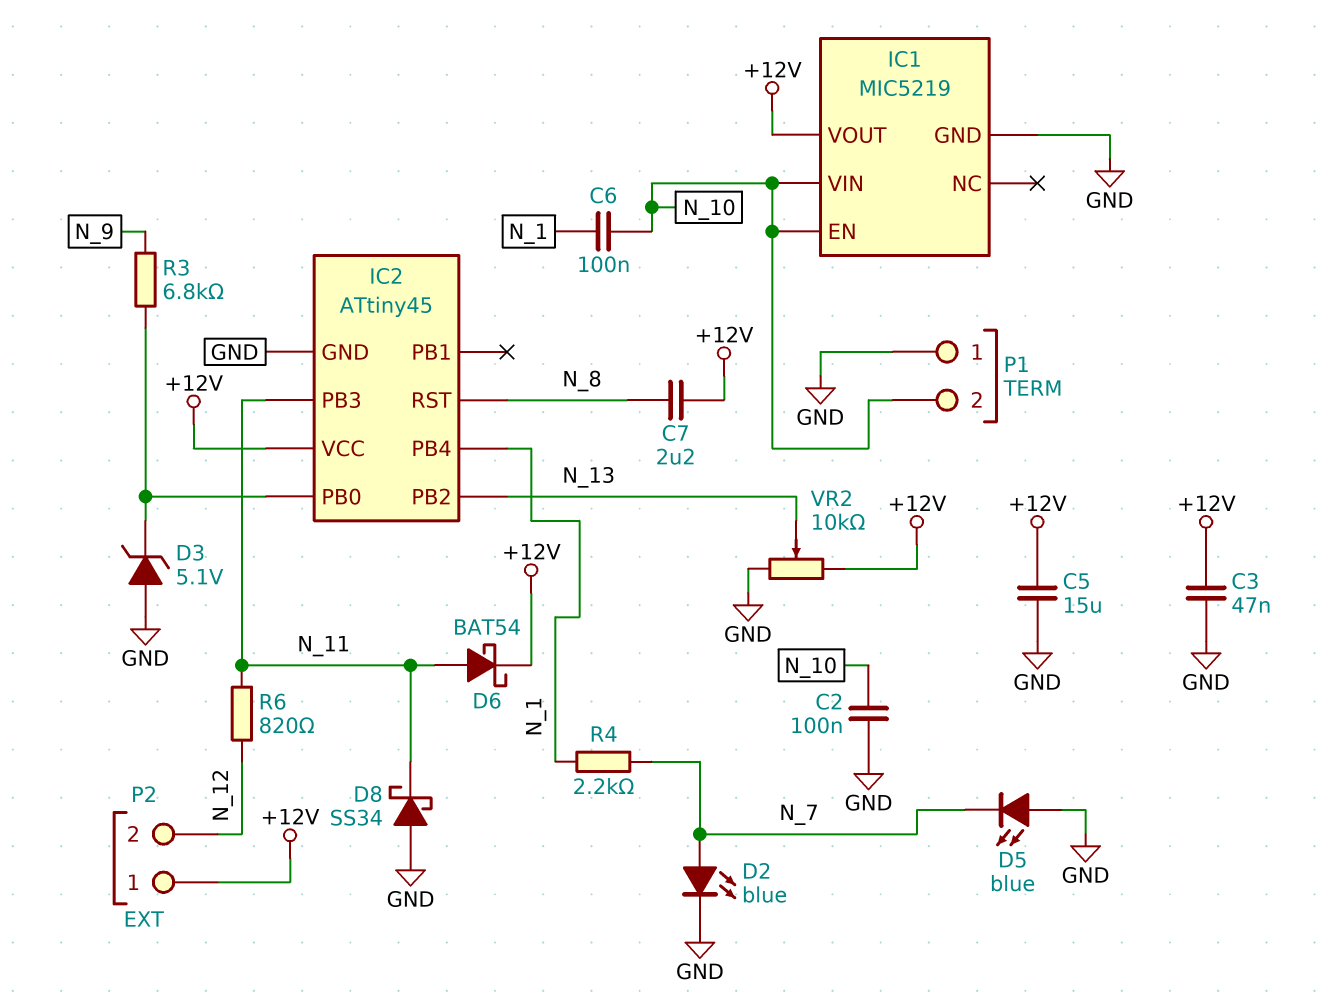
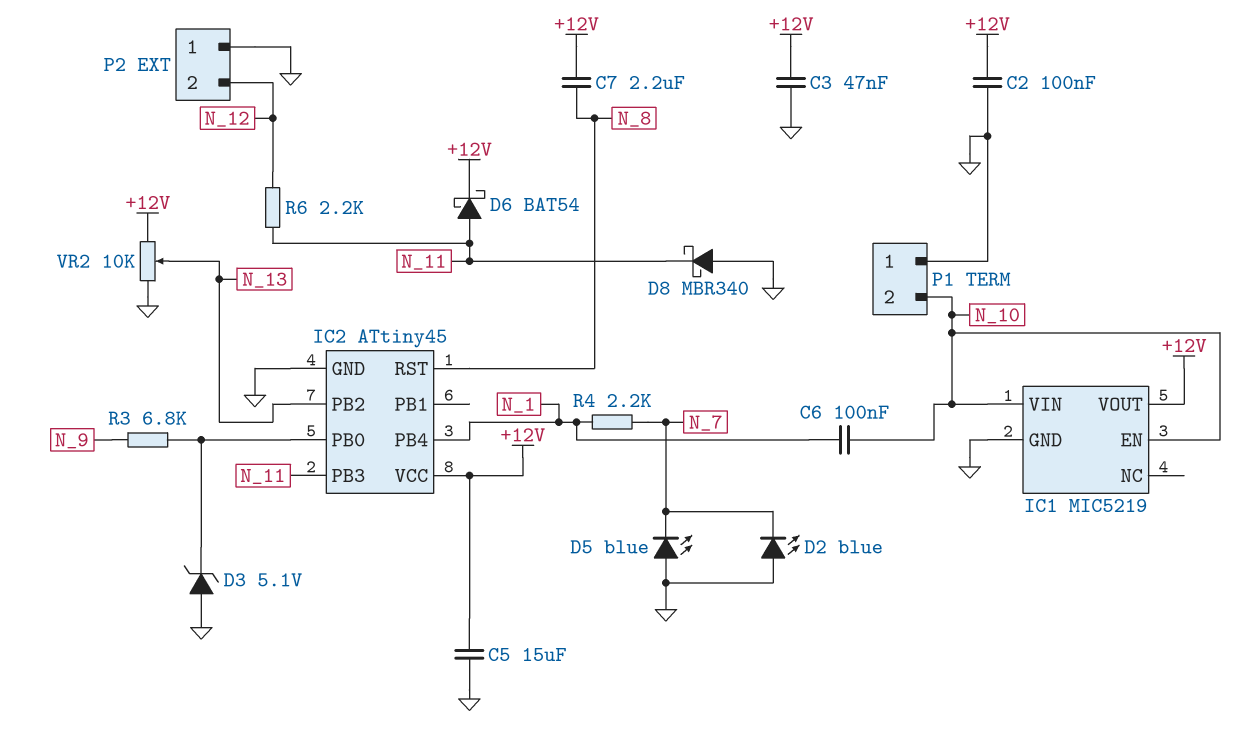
C2: 100nF (GND, N_10) -> 100nF (+12V, GND)
D2: LED blue (A N_7, K GND) -> LED blue (A GND, K N_7)
D8: schottky SS34 (A GND, K N_11) -> schottky MBR340 (A GND, K N_11)
P2 pin 1: +12V -> GND
R6: 820 (N_11, N_12) -> 2.2k (N_11, N_12)

